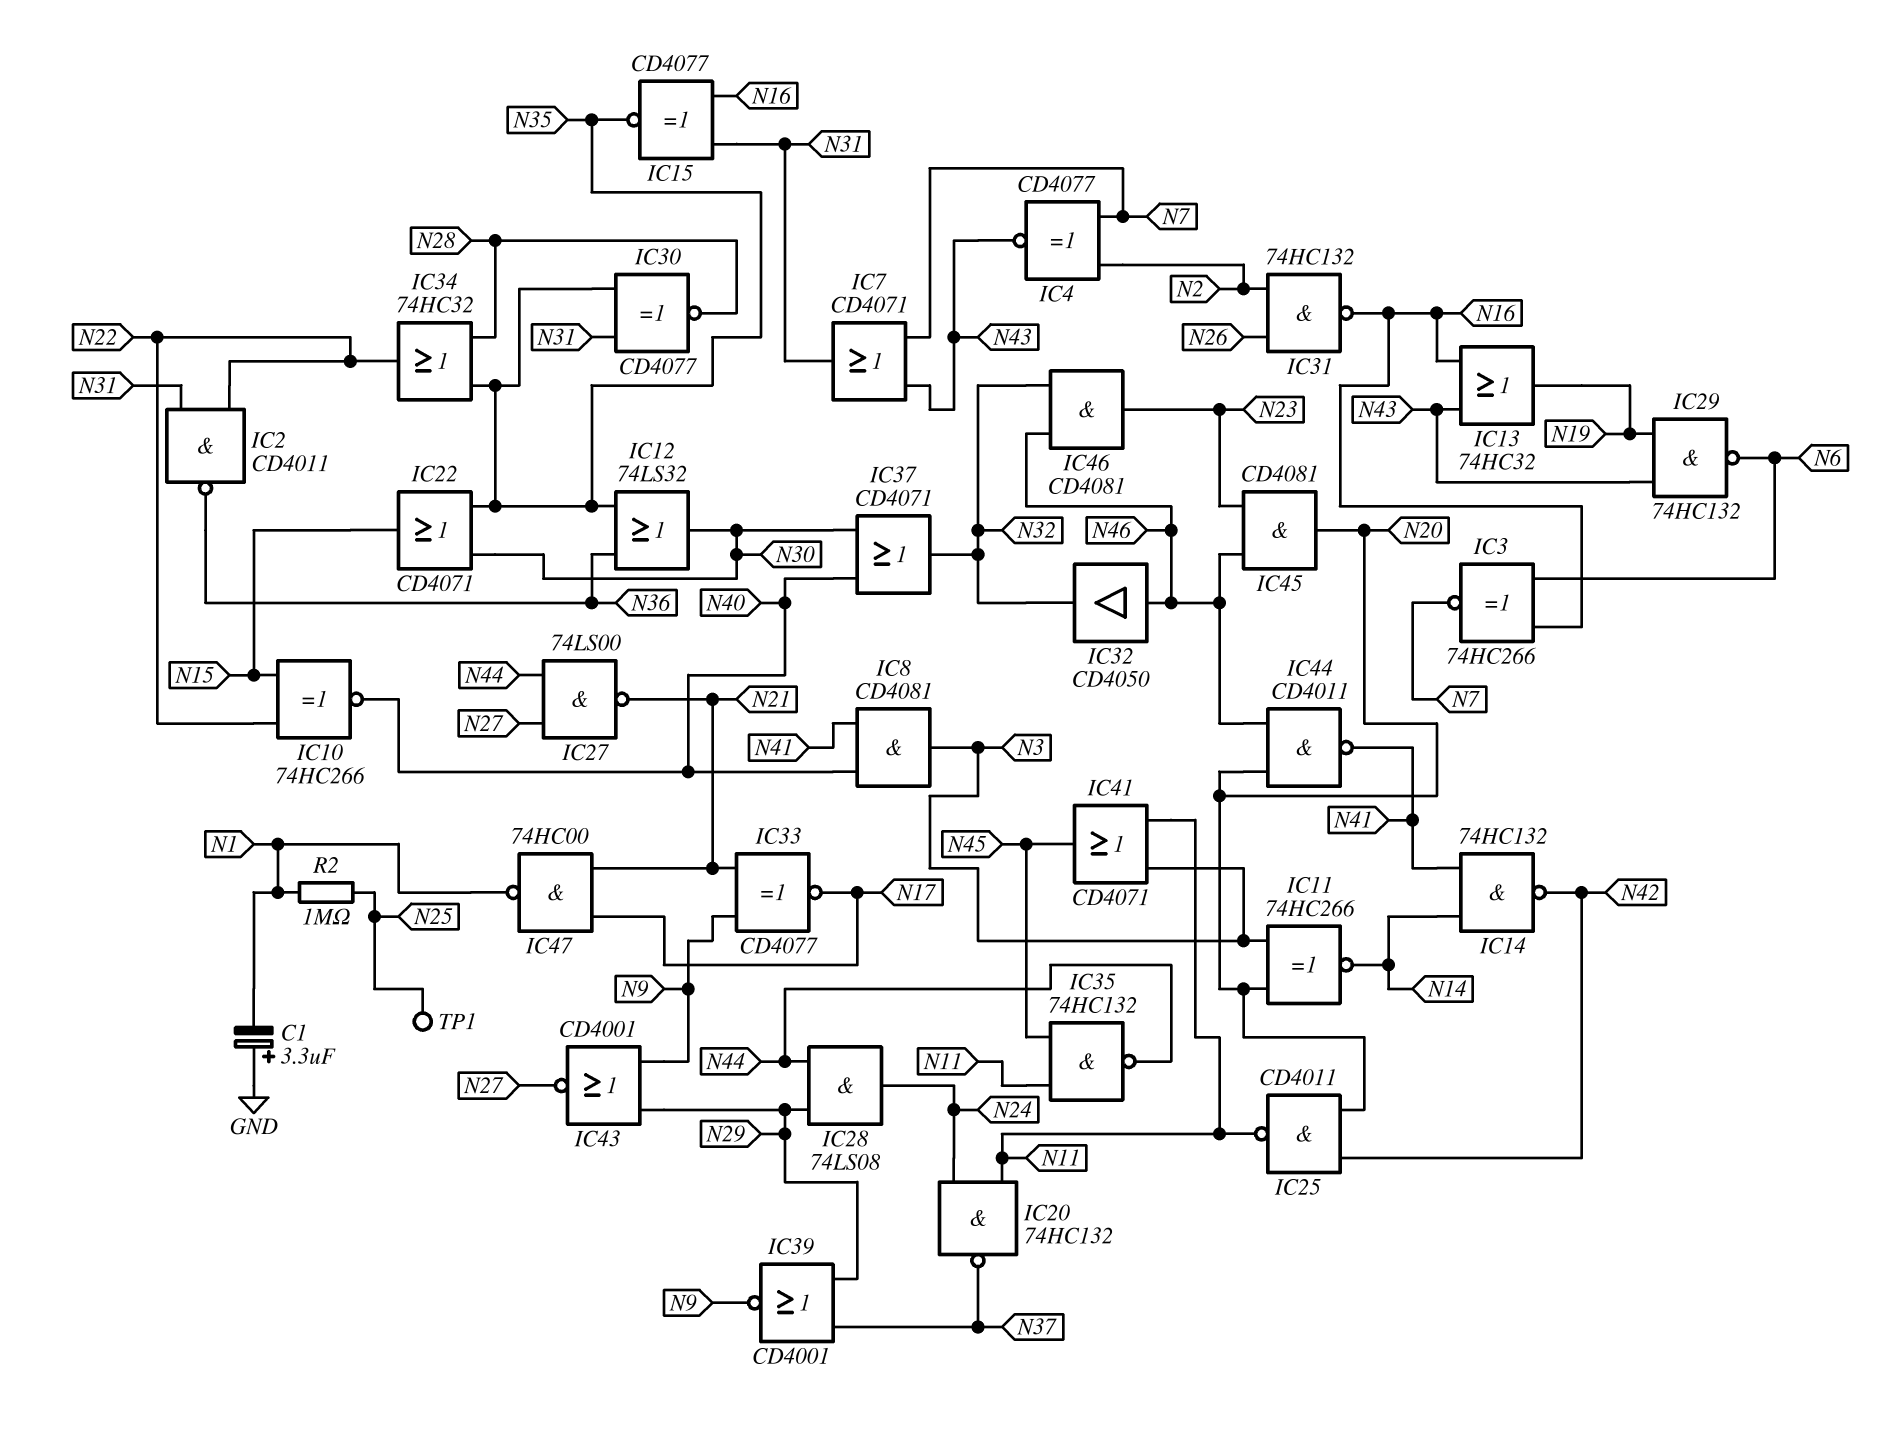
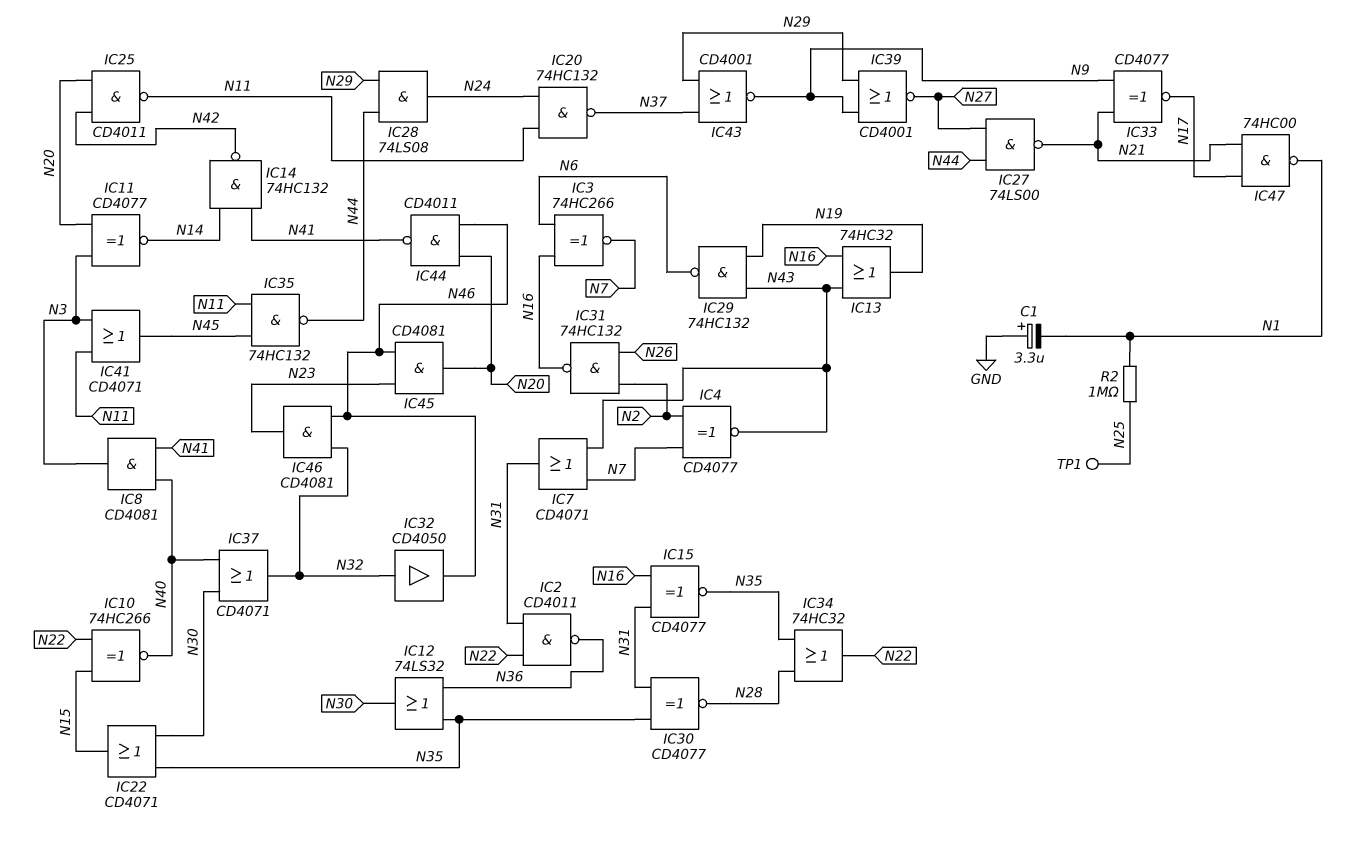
IC11: XNOR 74HC266 (in N3, in N20, out N14) -> XNOR CD4077 (in N3, in N20, out N14)
IC32: buffer CD4050 (in N46, out N32) -> buffer CD4050 (in N32, out N46)
IC39: NOR CD4001 (in N29, in N37, out N9) -> NOR CD4001 (in N9, in N29, out N27)
IC43: NOR CD4001 (in N9, in N29, out N27) -> NOR CD4001 (in N29, in N37, out N9)

